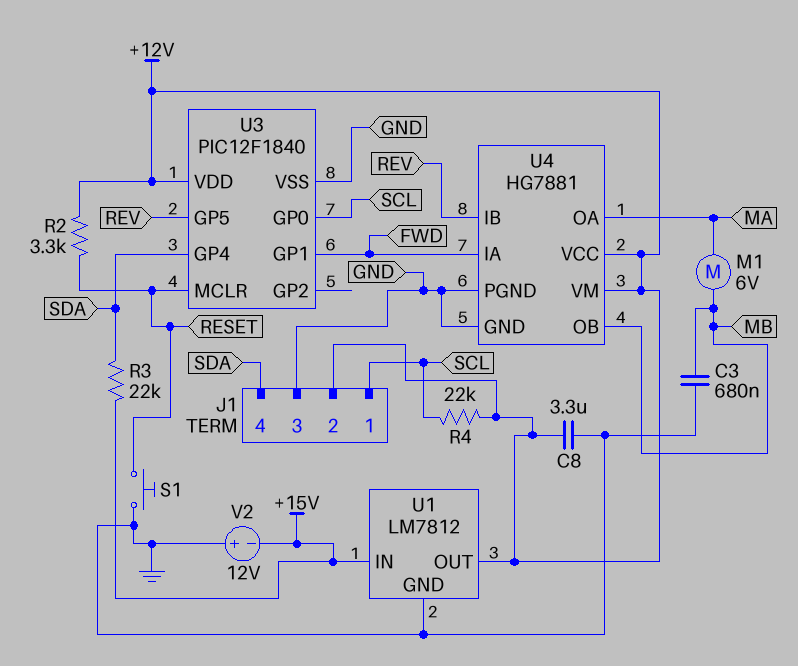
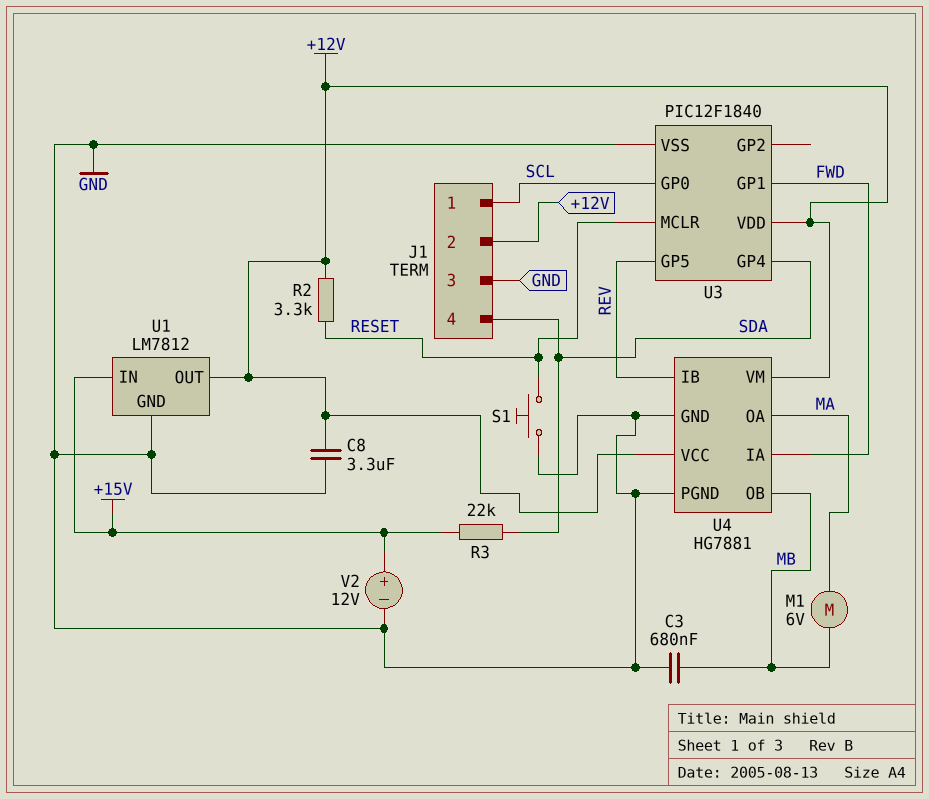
R4: 22k (+12V, SCL) -> none
V2: 12V (plus GND, minus +15V) -> 12V (plus +15V, minus GND)

